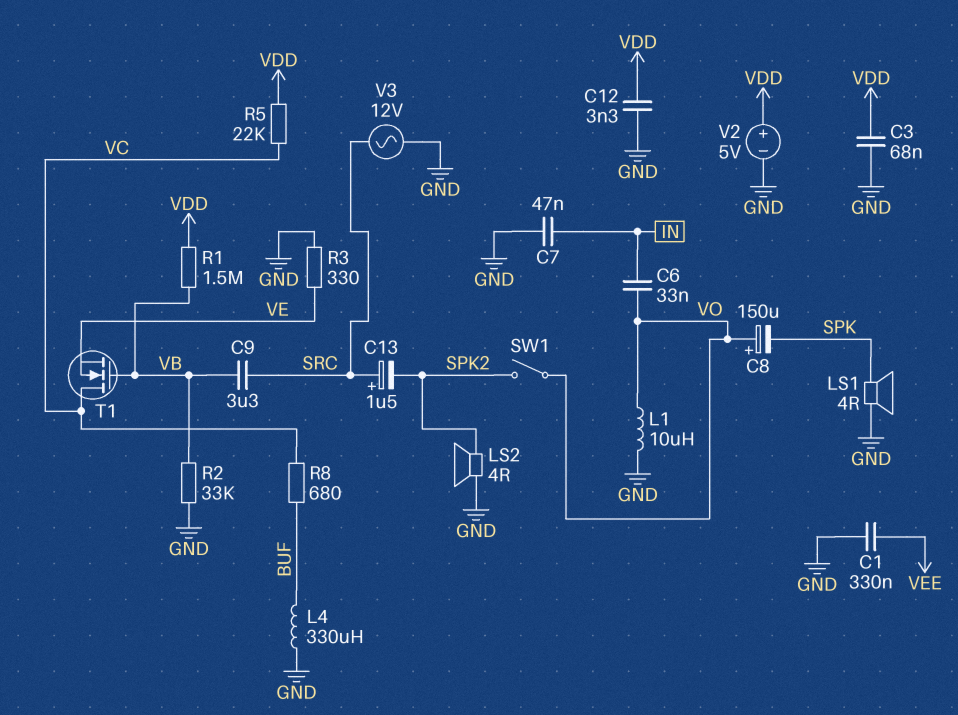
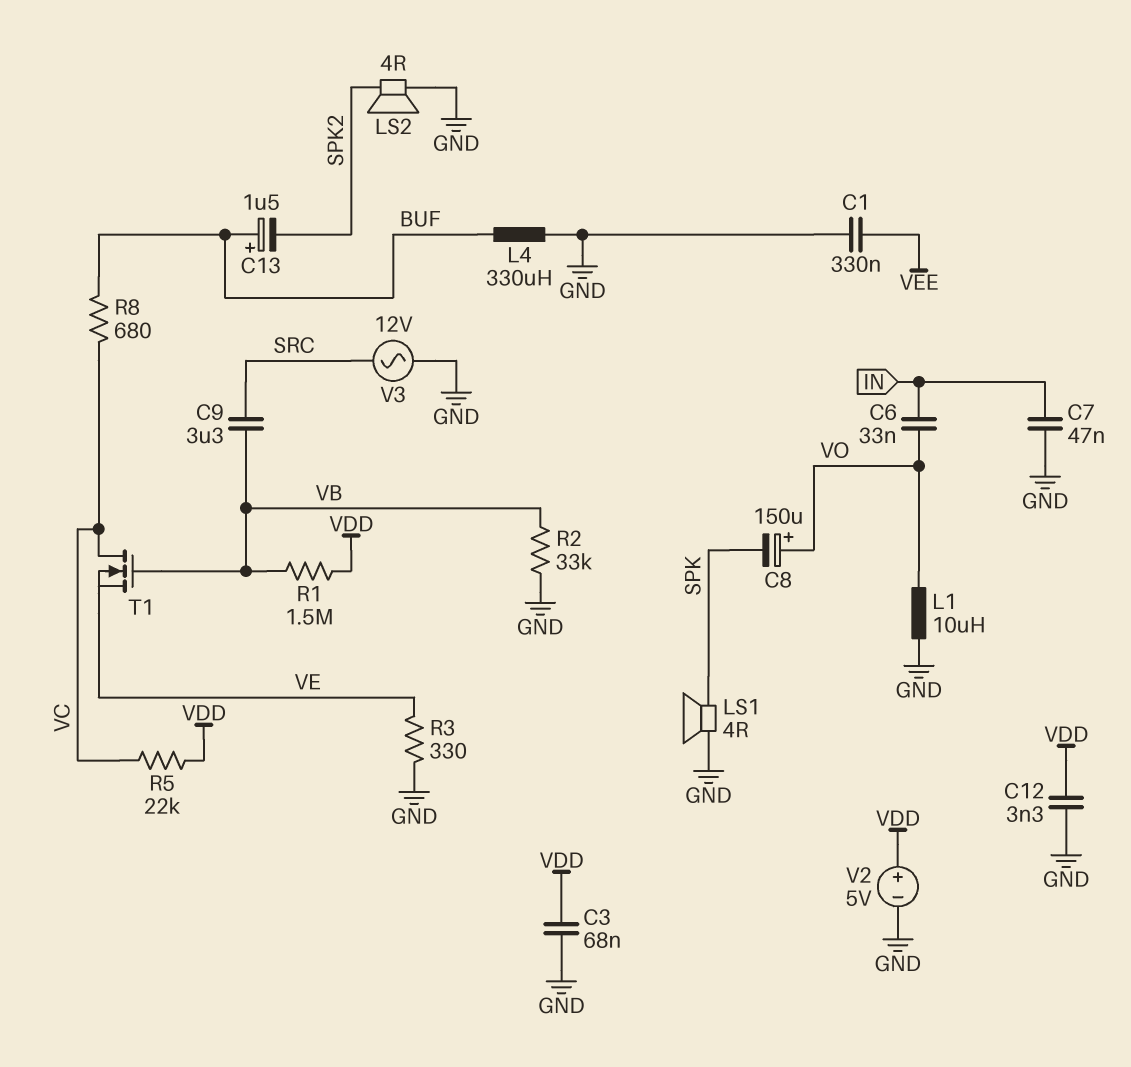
C13: 1.5uF (plus SRC, minus SPK2) -> 1.5uF (plus BUF, minus SPK2)
SW1: switch (SPK2, VO) -> none

